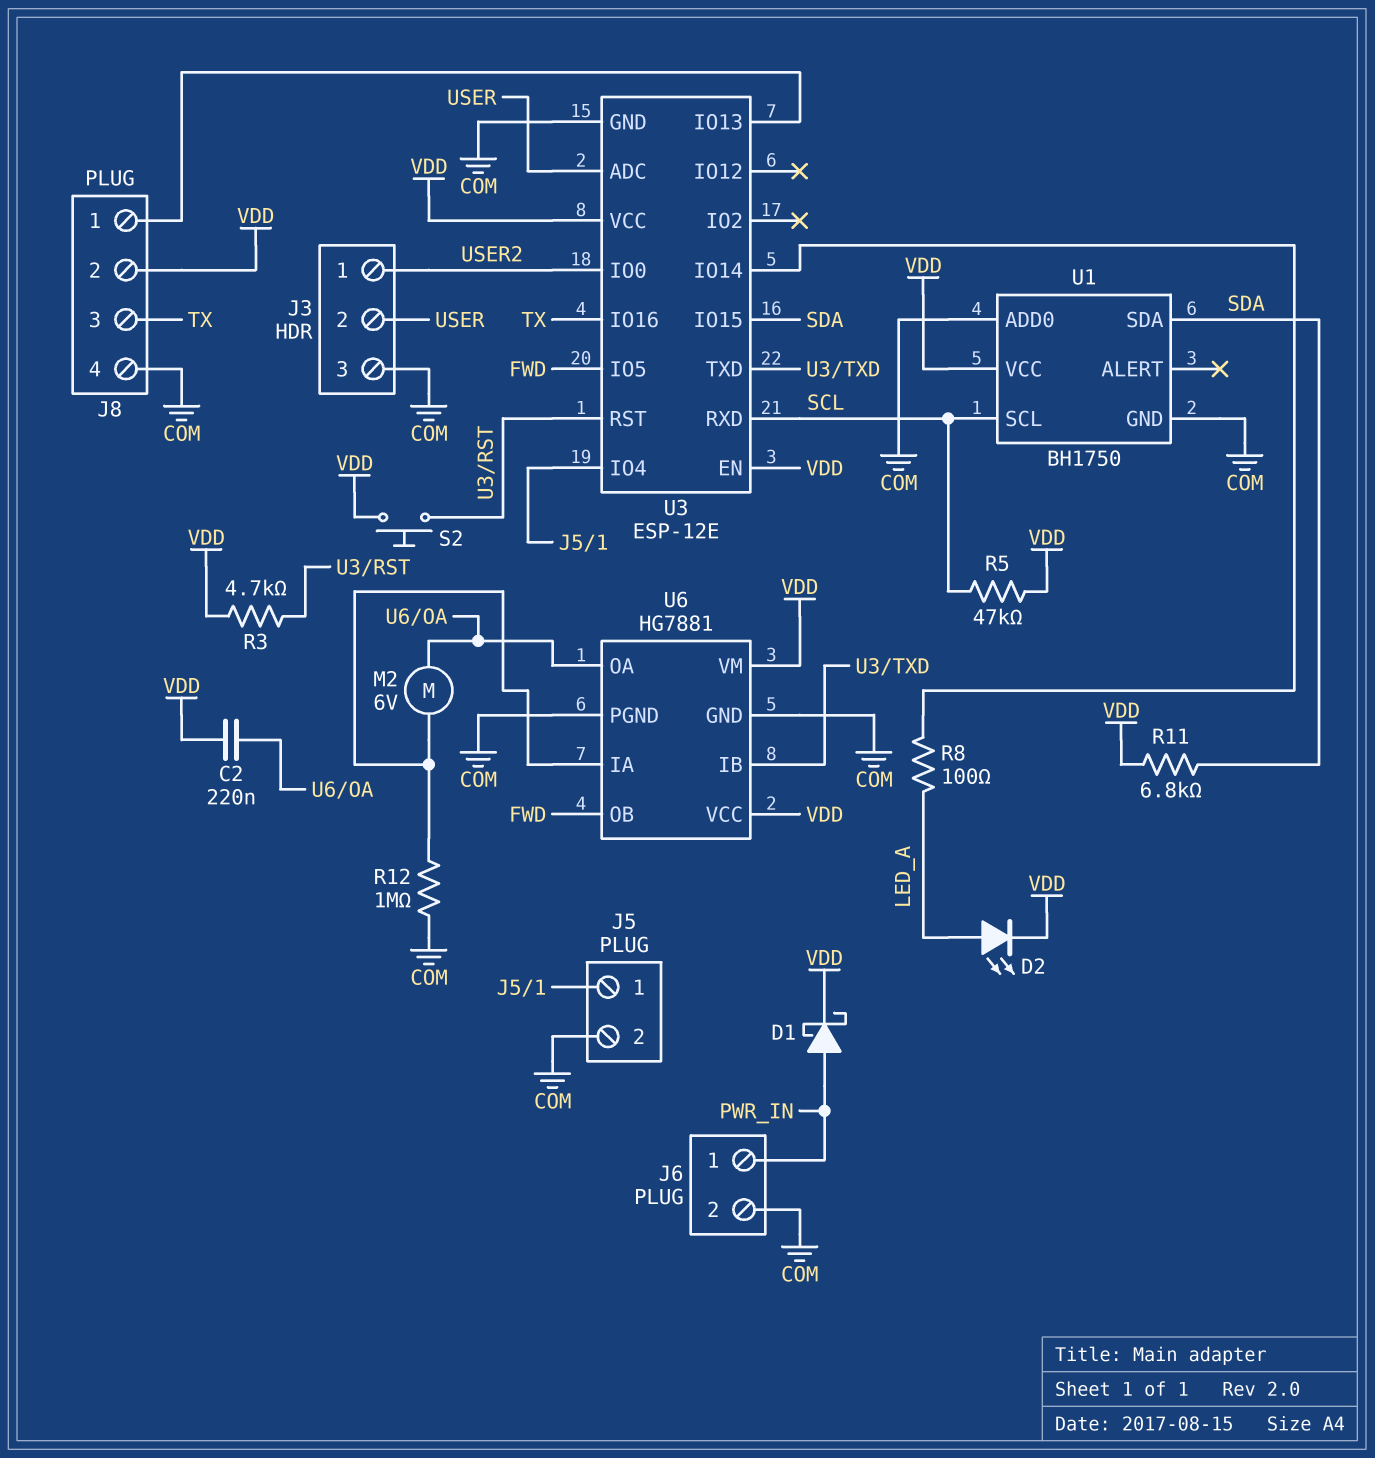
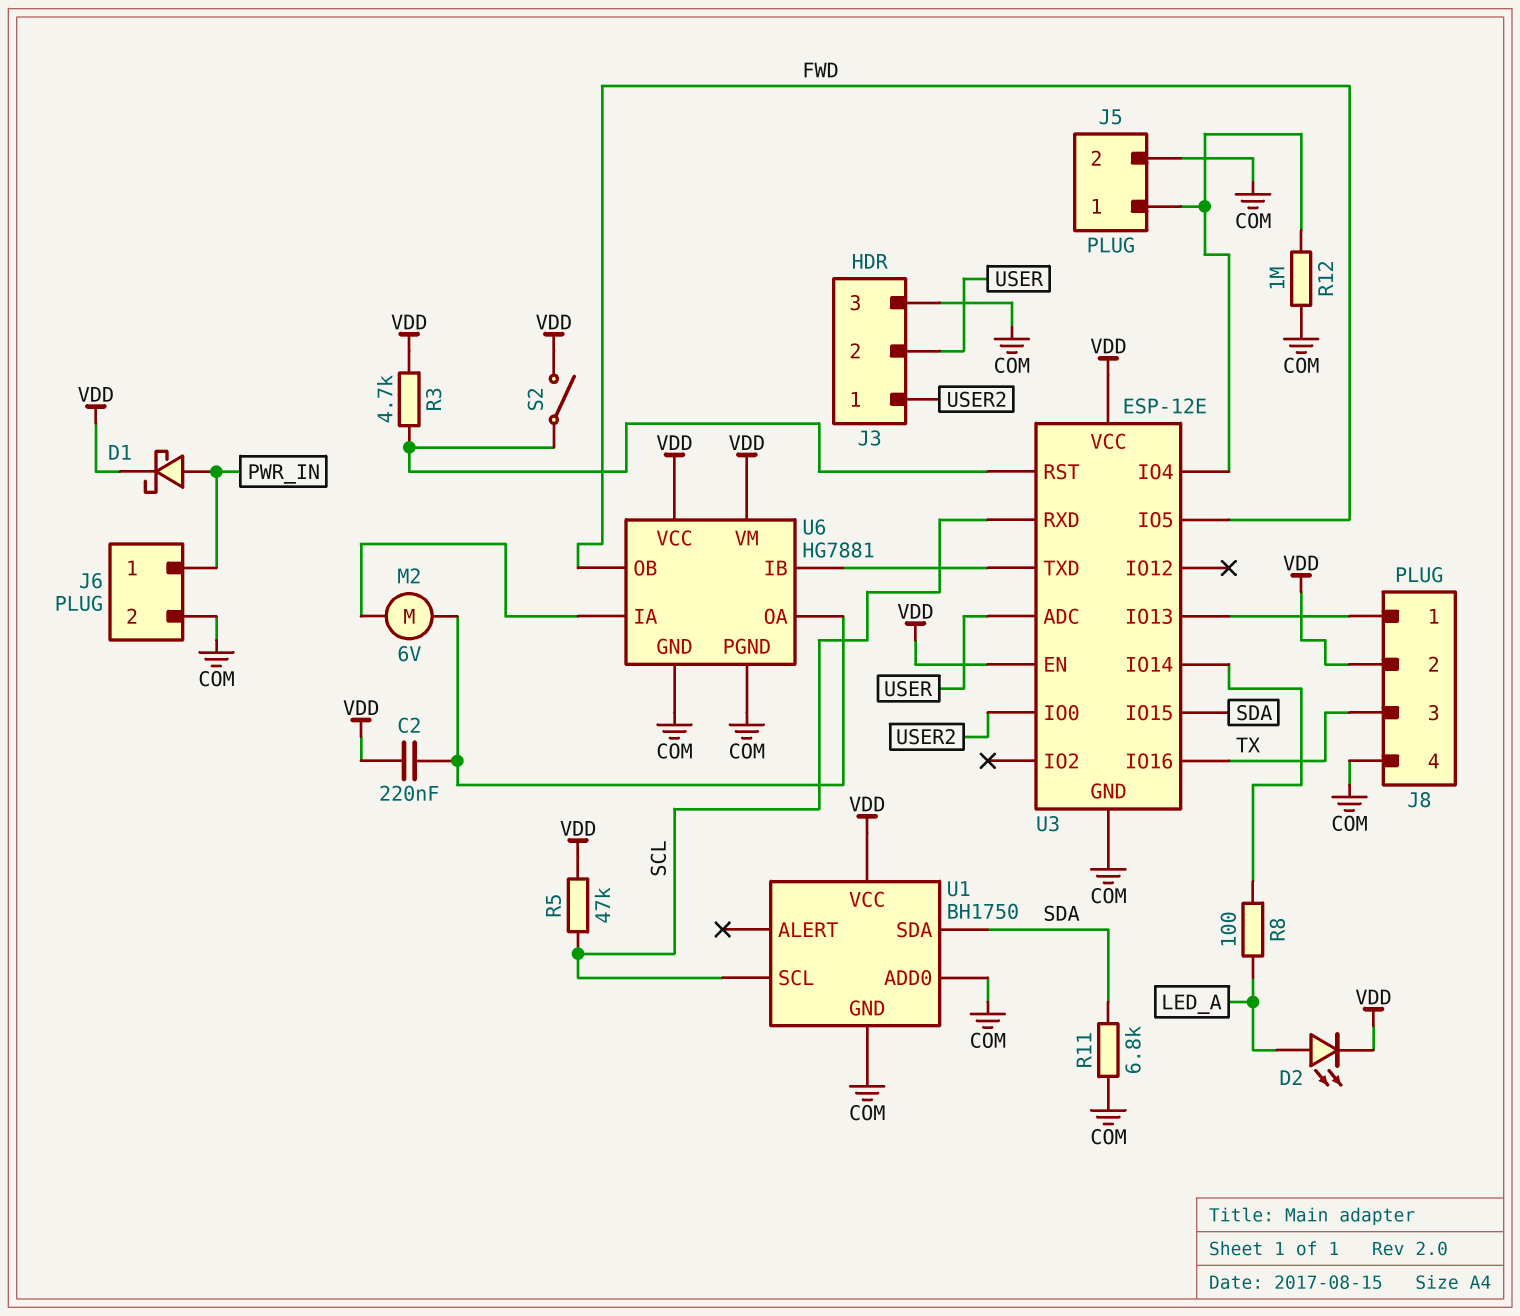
R11: 6.8k (SDA, VDD) -> 6.8k (COM, SDA)
R12: 1M (COM, U6/IA) -> 1M (COM, J5/1)
S2: button (U3/RST, VDD) -> switch (U3/RST, VDD)

